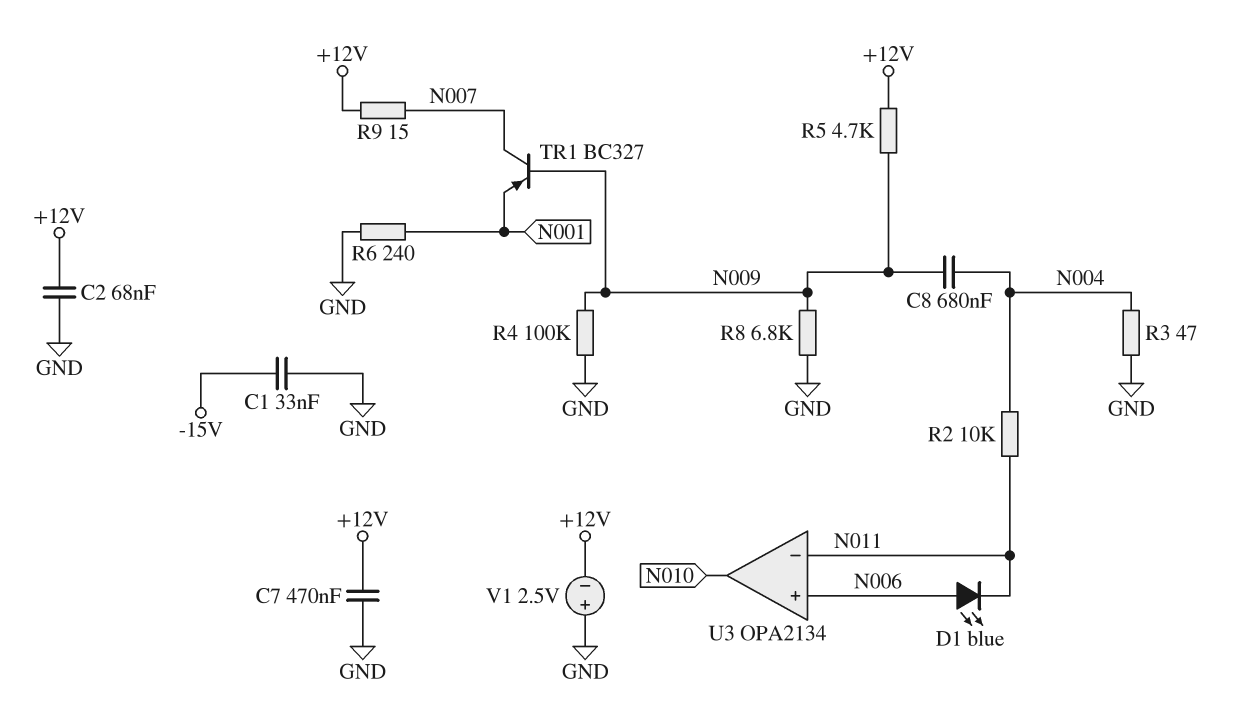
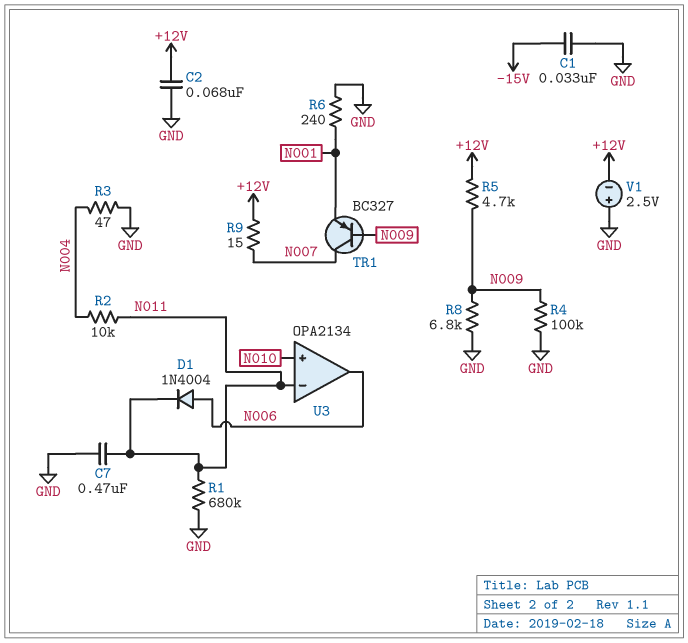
C7: 470nF (+12V, GND) -> 470nF (GND, N011)
C8: 680nF (N004, N009) -> none
D1: LED blue (A N006, K N011) -> diode 1N4004 (A N006, K N011)
R1: none -> 680k (GND, N011)
U3 pin in+: N006 -> N010
U3 pin out: N010 -> N006

